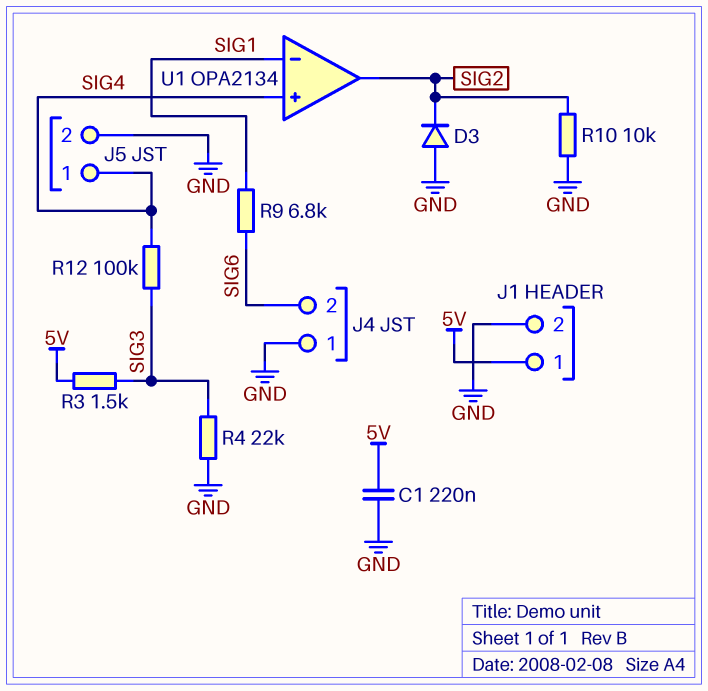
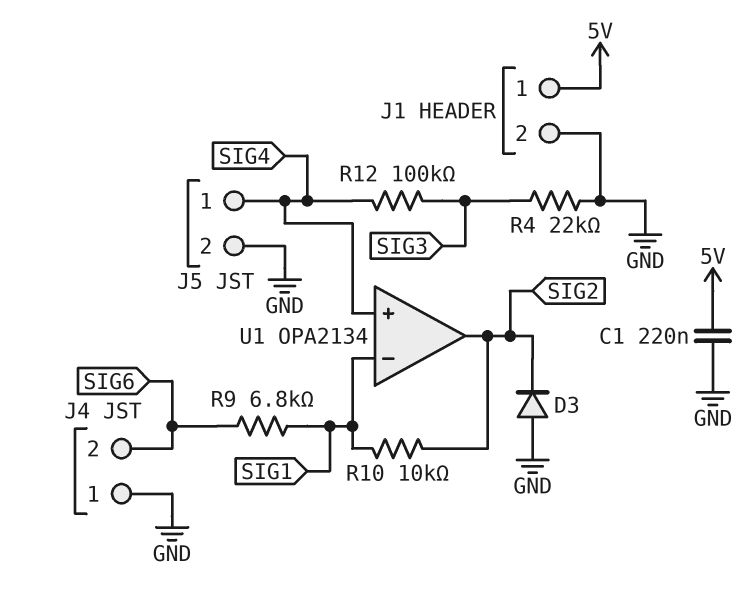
R3: 1.5k (5V, SIG3) -> none
R10: 10k (GND, SIG2) -> 10k (SIG1, SIG2)

